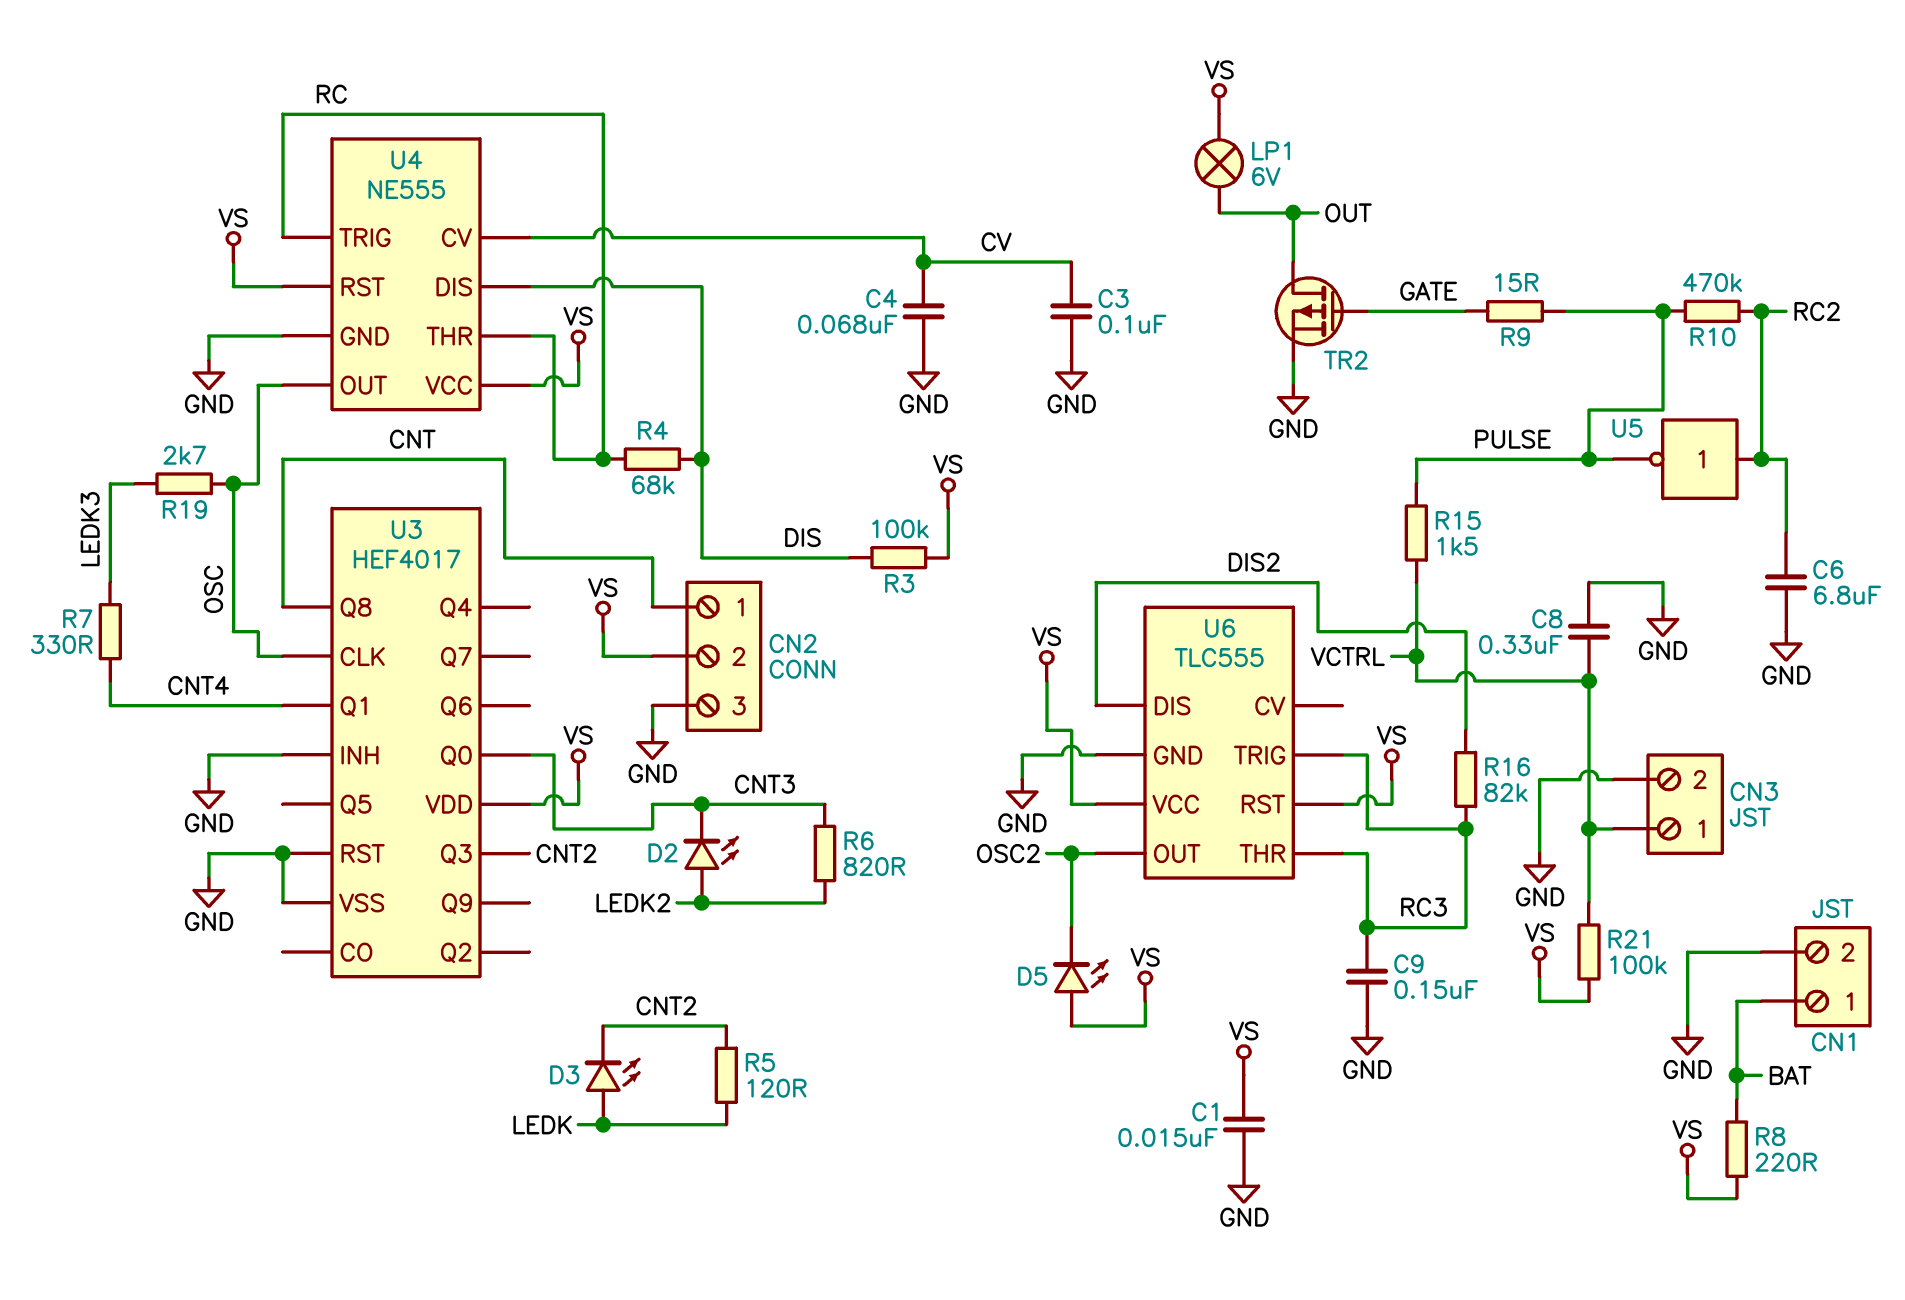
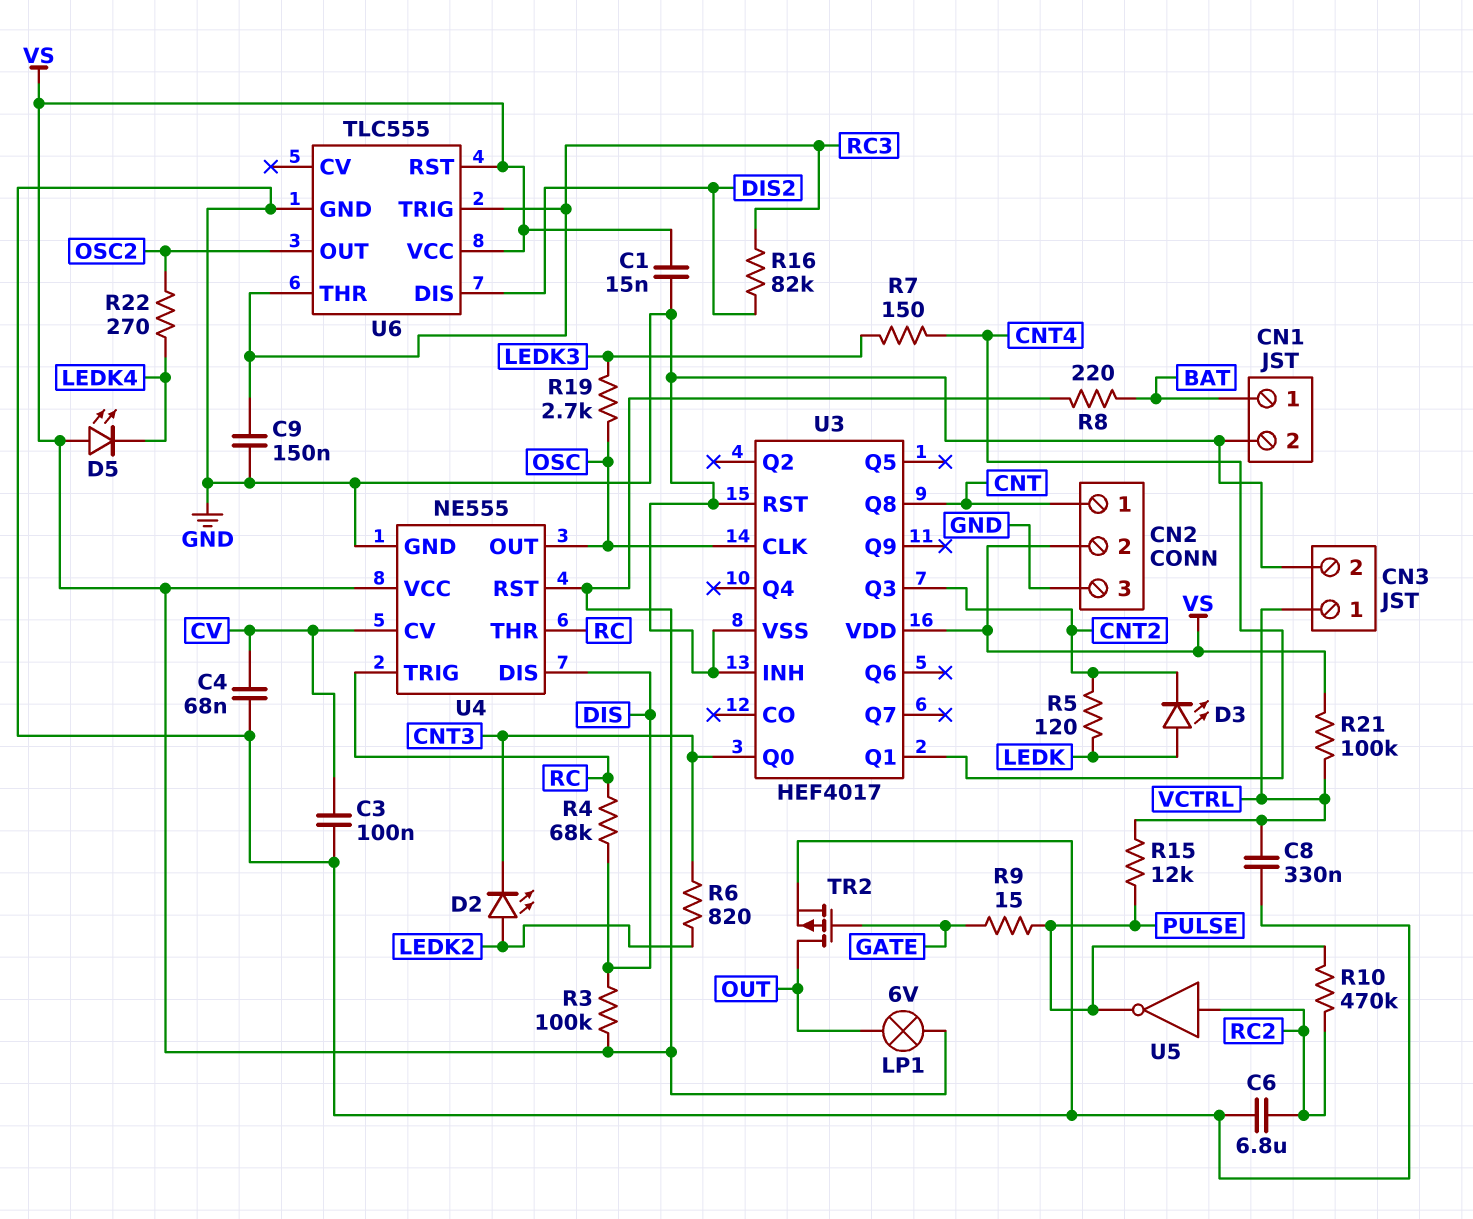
D5: LED (A VS, K OSC2) -> LED (A VS, K LEDK4)
R7: 330 (CNT4, LEDK3) -> 150 (CNT4, LEDK3)
R15: 1.5k (PULSE, VCTRL) -> 12k (PULSE, VCTRL)
R22: none -> 270 (LEDK4, OSC2)

